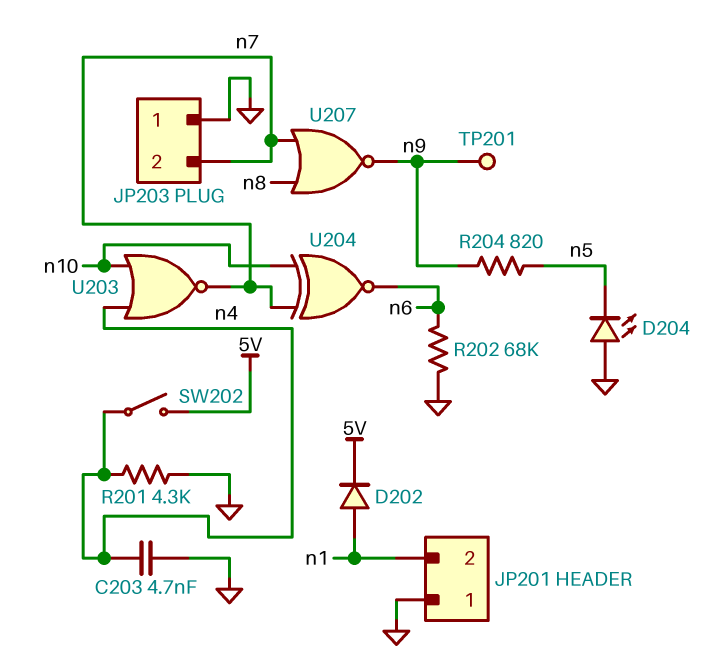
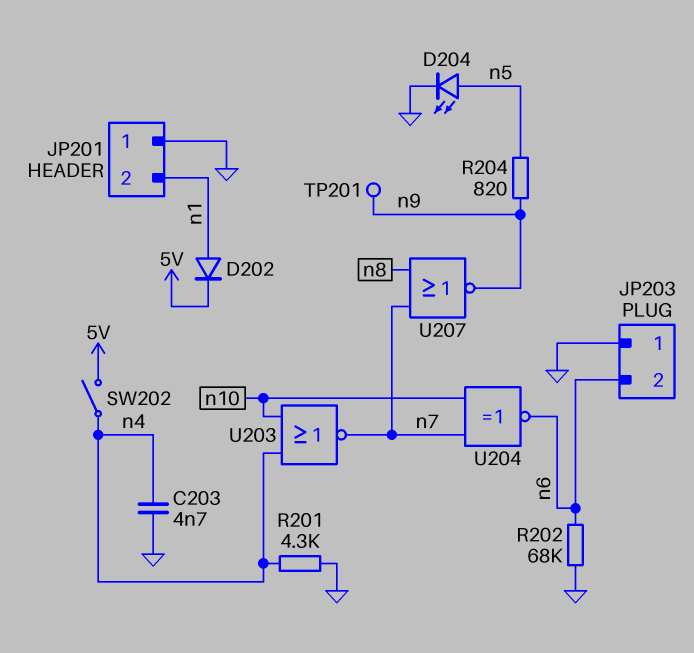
D204: LED (A GND, K n5) -> LED (A n5, K GND)
JP203 pin 2: n7 -> n6

